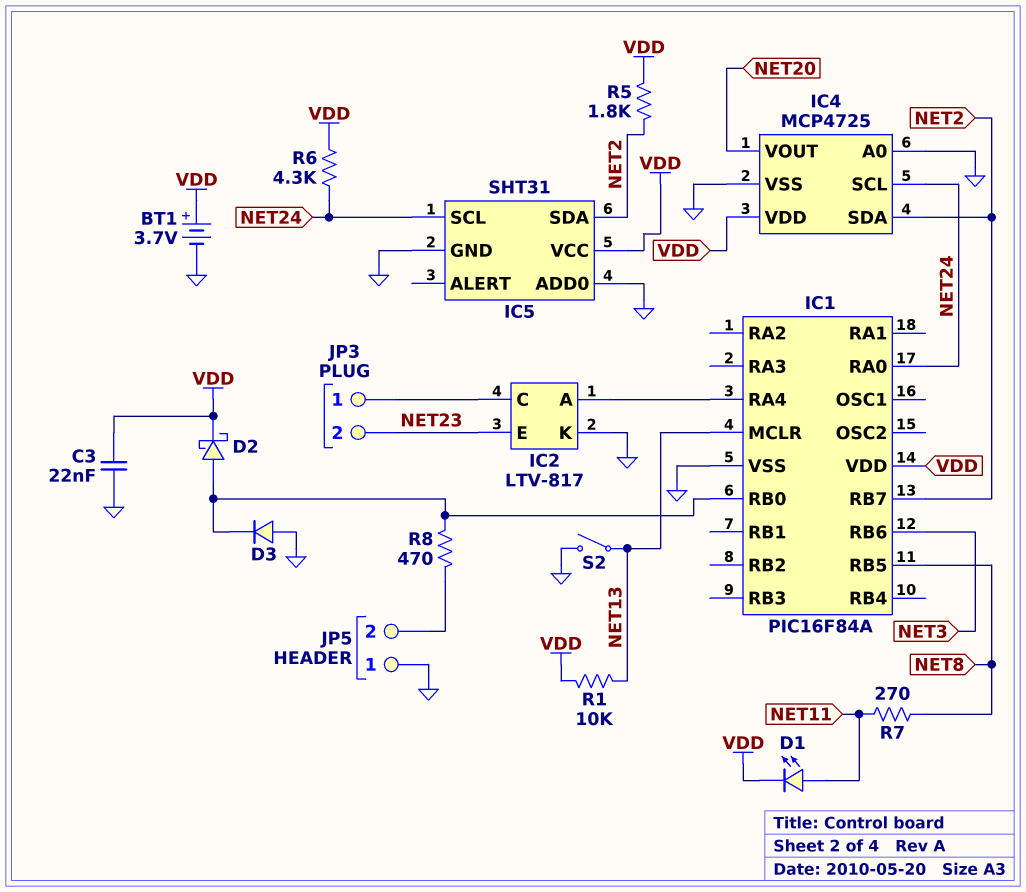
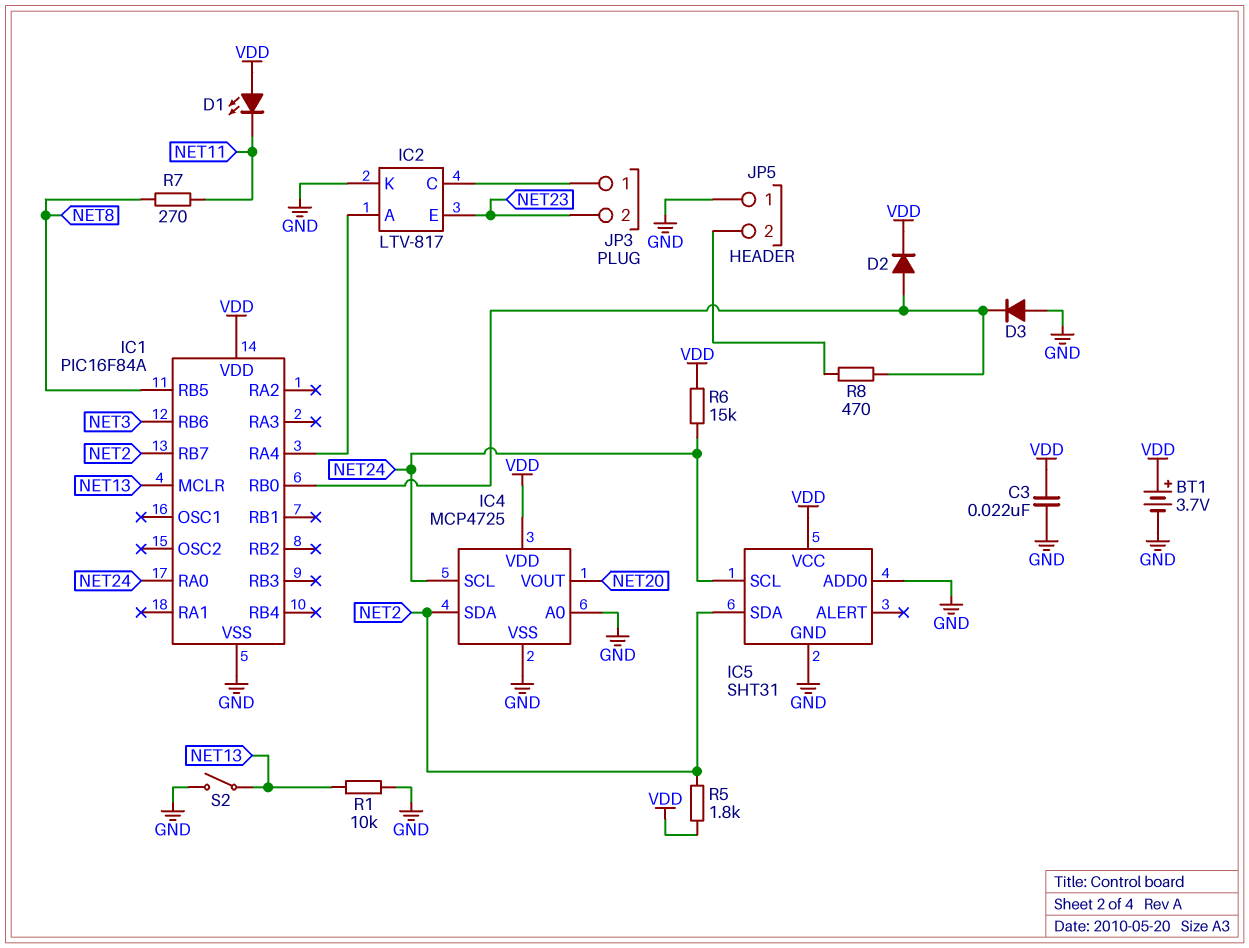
D1: LED (A NET11, K VDD) -> LED (A VDD, K NET11)
D2: schottky (A IC1/RB0, K VDD) -> diode (A IC1/RB0, K VDD)
R1: 10k (NET13, VDD) -> 10k (GND, NET13)
R6: 4.3k (NET24, VDD) -> 15k (NET24, VDD)

